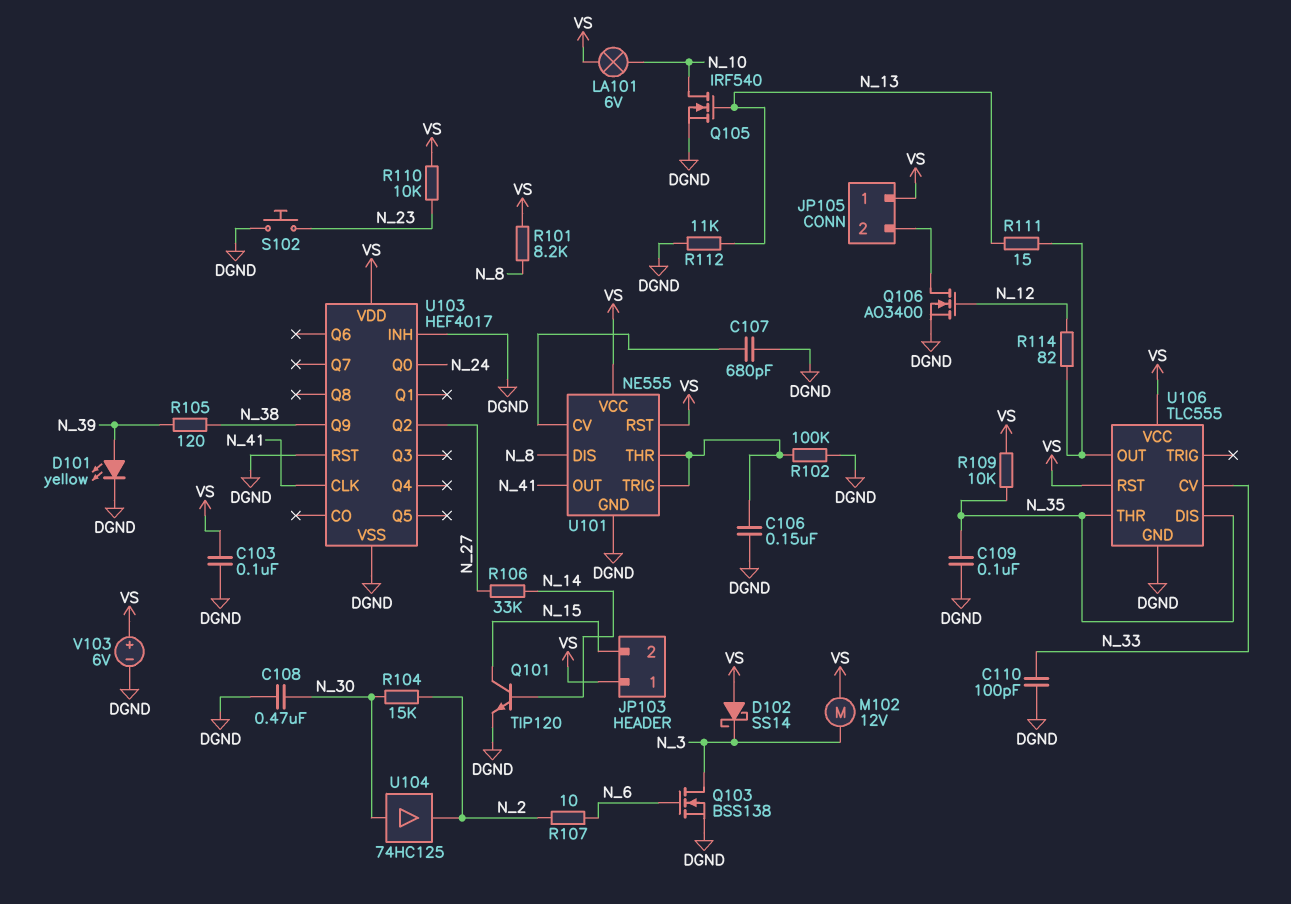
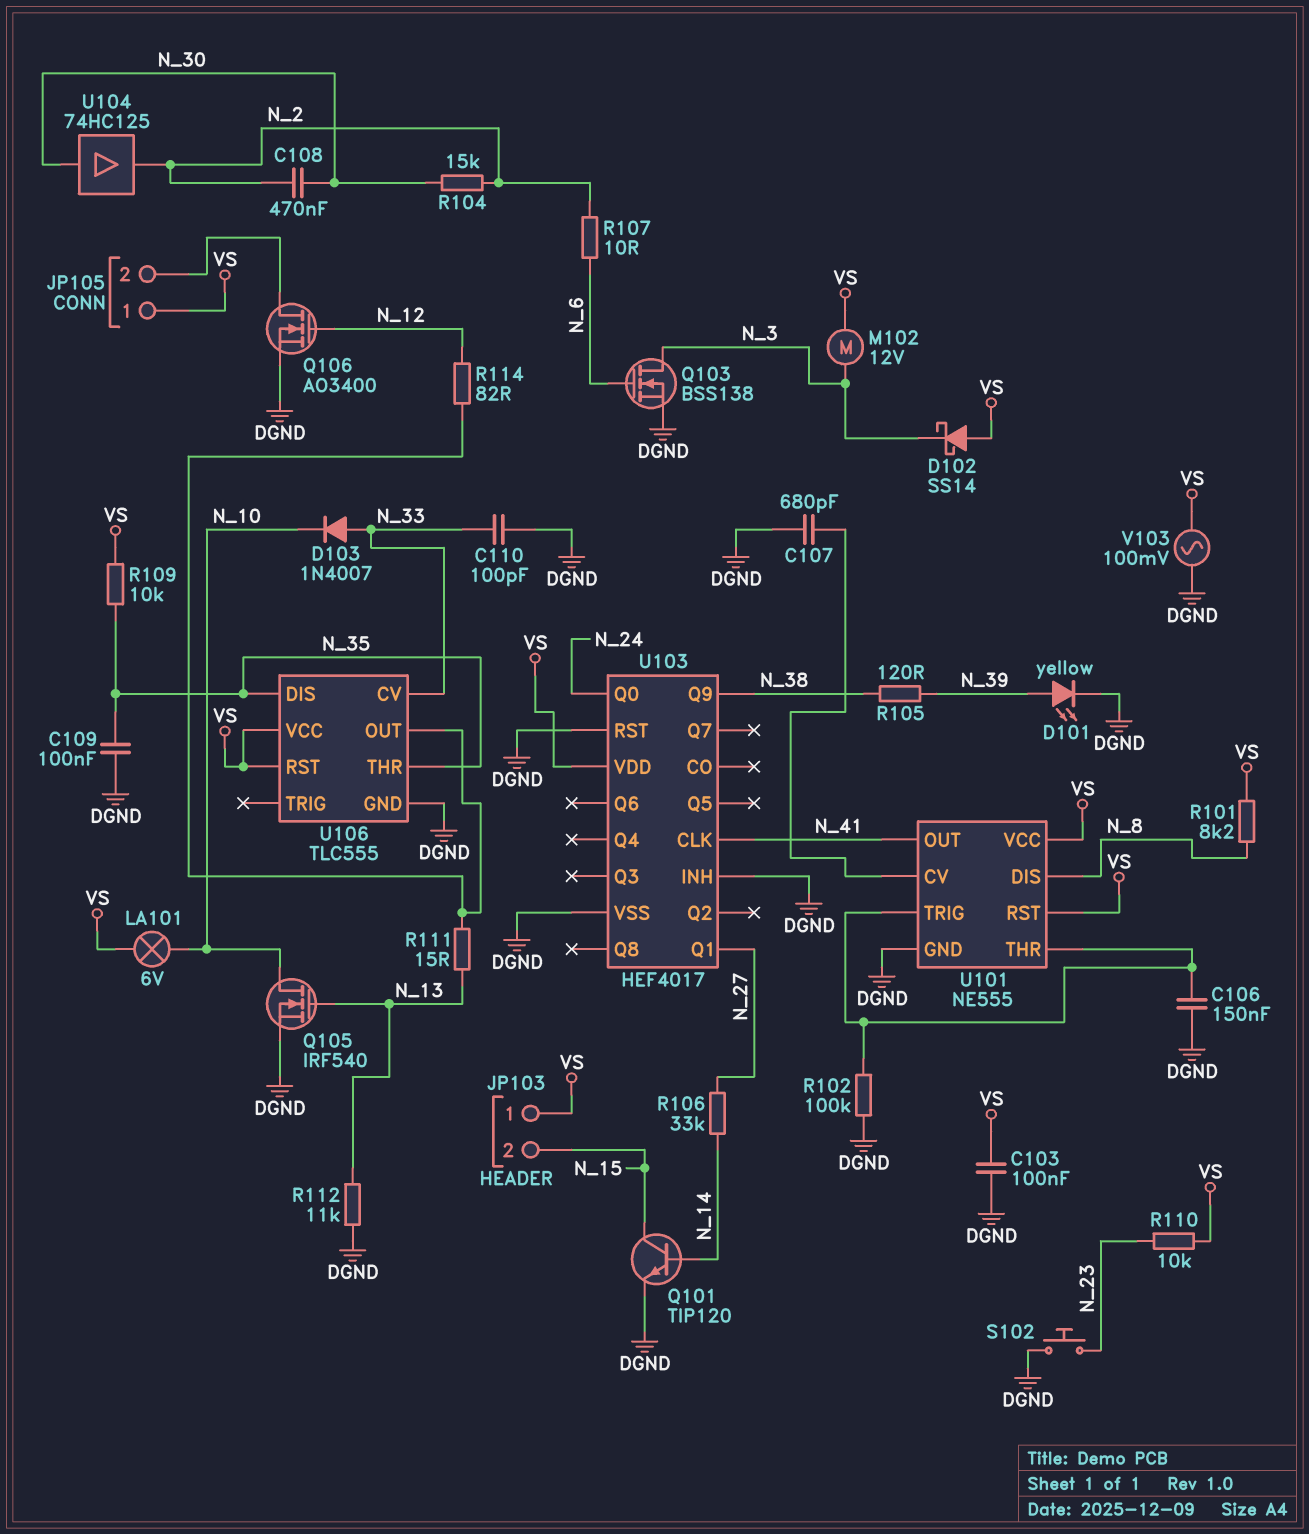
C108: 470nF (DGND, N_30) -> 470nF (N_2, N_30)
D103: none -> diode 1N4007 (A N_33, K N_10)
U103 pin Q1: none -> N_27
U103 pin Q2: N_27 -> none
V103: 6V (plus VS, minus DGND) -> AC 100mV (DGND, VS)

